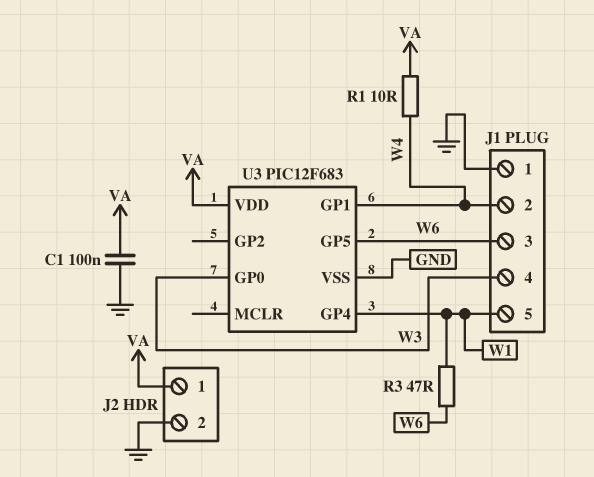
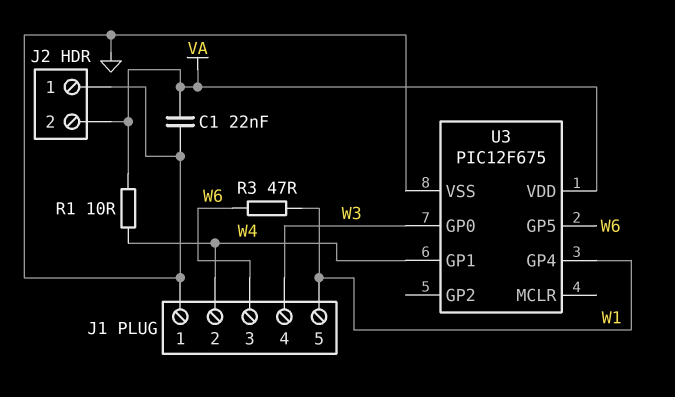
C1: 100nF (GND, VA) -> 22nF (GND, VA)
J2 pin 1: VA -> GND
J2 pin 2: GND -> VA
U3: PIC12F683 -> PIC12F675

